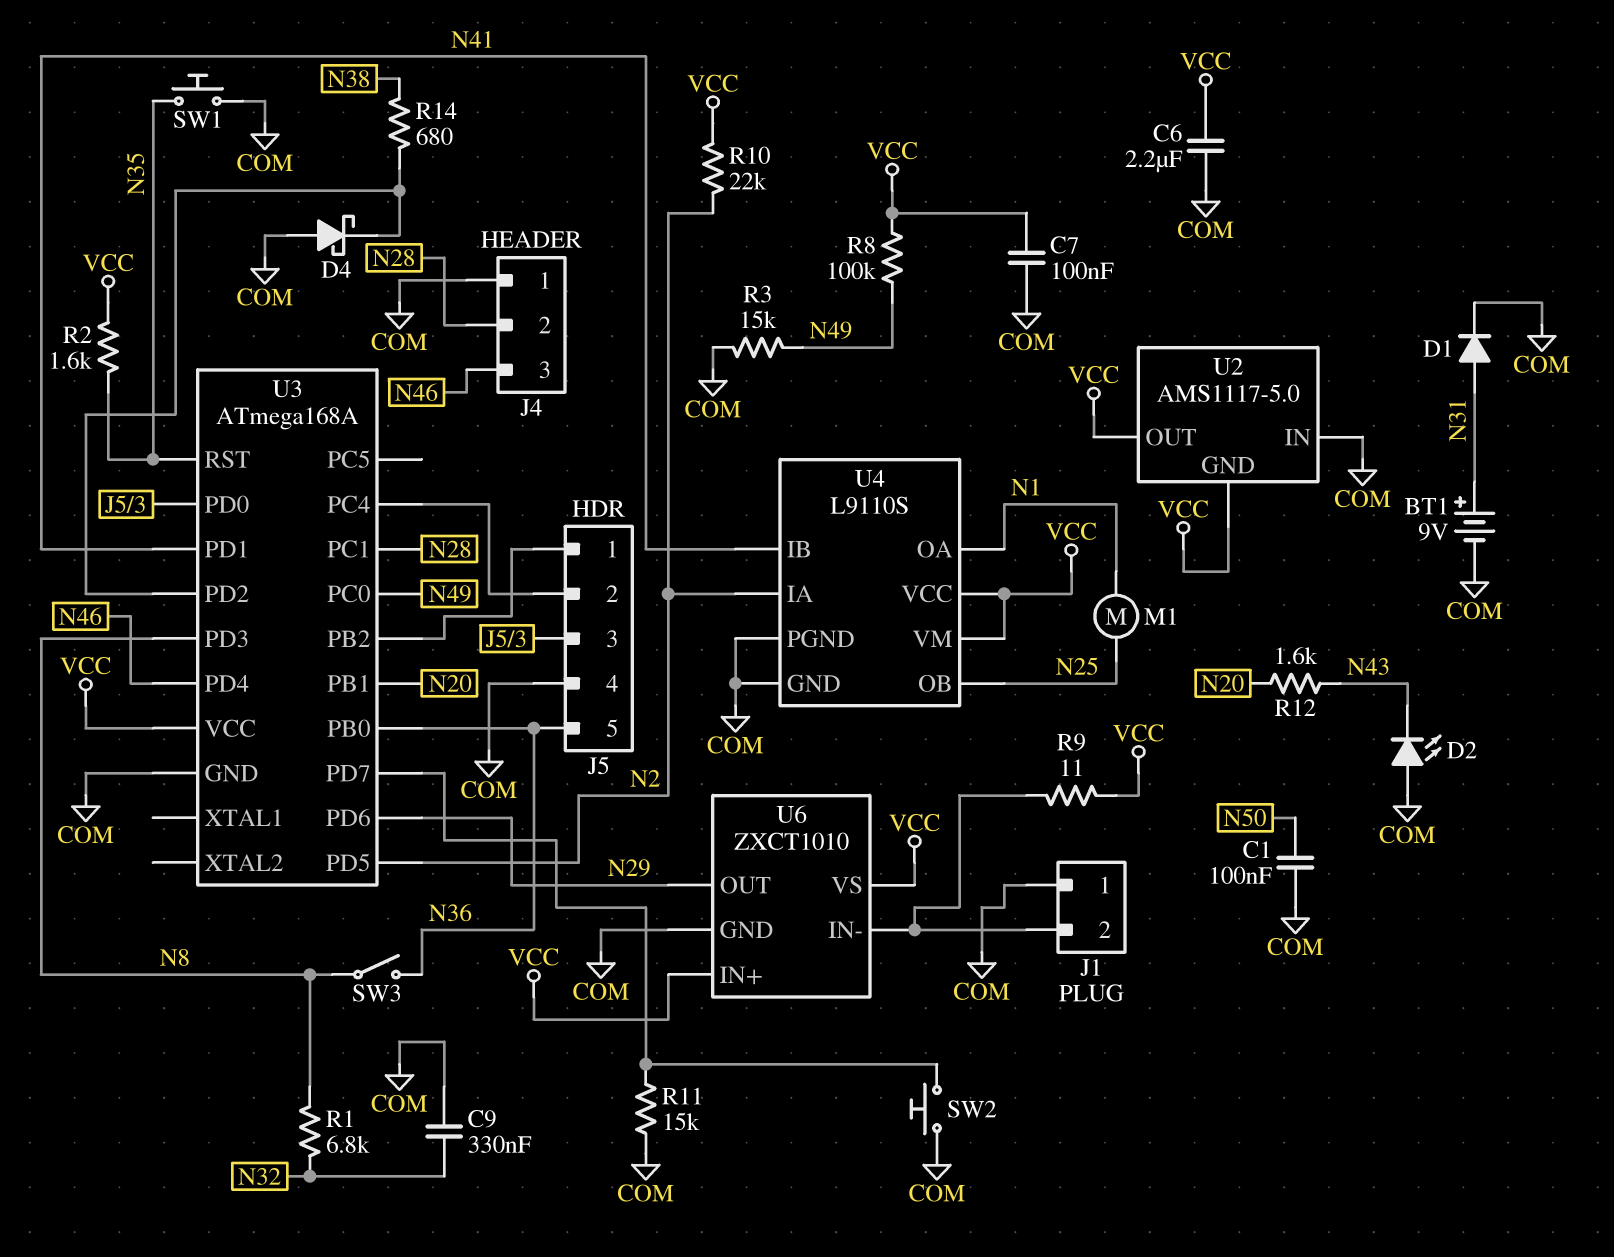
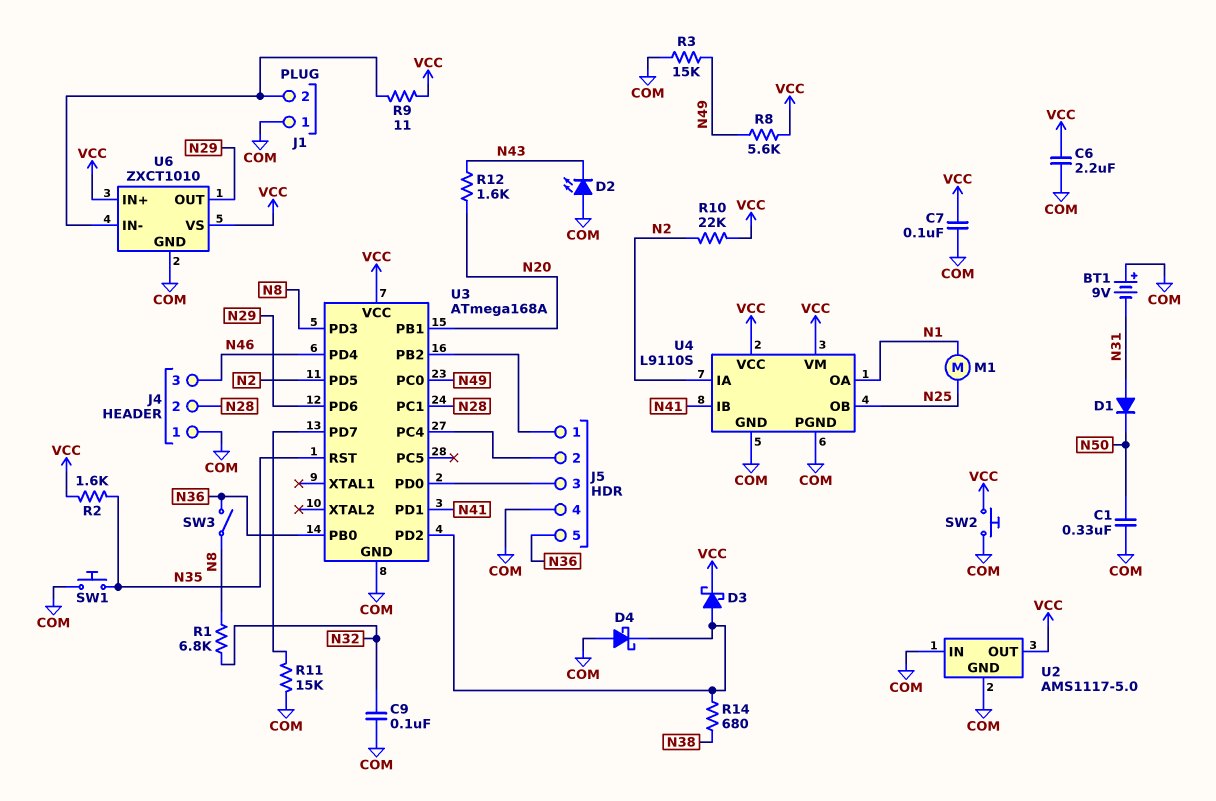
BT1: 9V (plus N31, minus COM) -> 9V (plus COM, minus N31)
C1: 100nF (COM, N50) -> 330nF (COM, N50)
C9: 330nF (COM, N32) -> 100nF (COM, N32)
D1: diode (A N31, K COM) -> diode (A N31, K N50)
D3: none -> schottky (A U3/PD2, K VCC)
R8: 100k (N49, VCC) -> 5.6k (N49, VCC)
SW2: button (COM, U3/PD7) -> button (COM, VCC)
U2 pin GND: VCC -> COM

